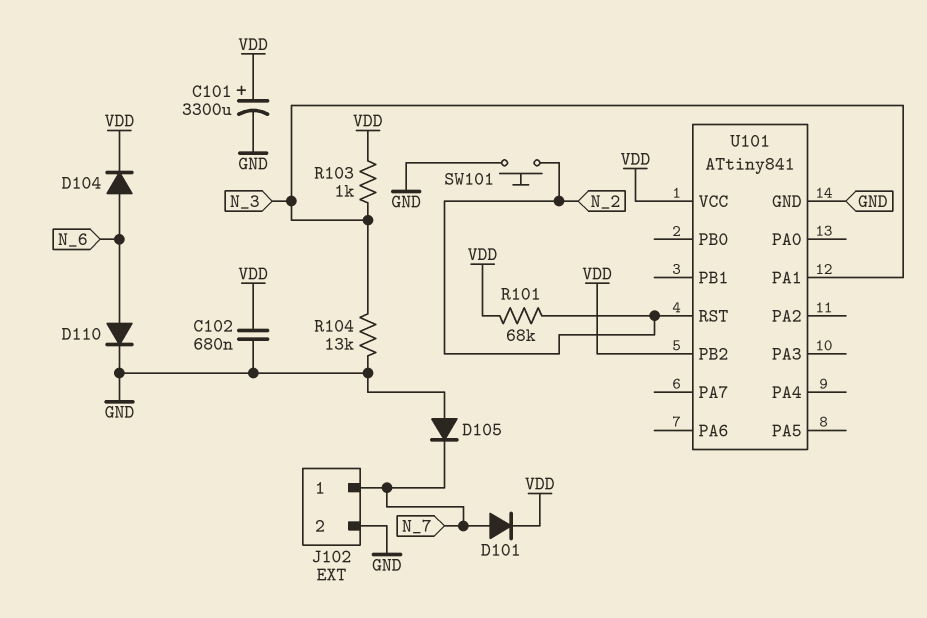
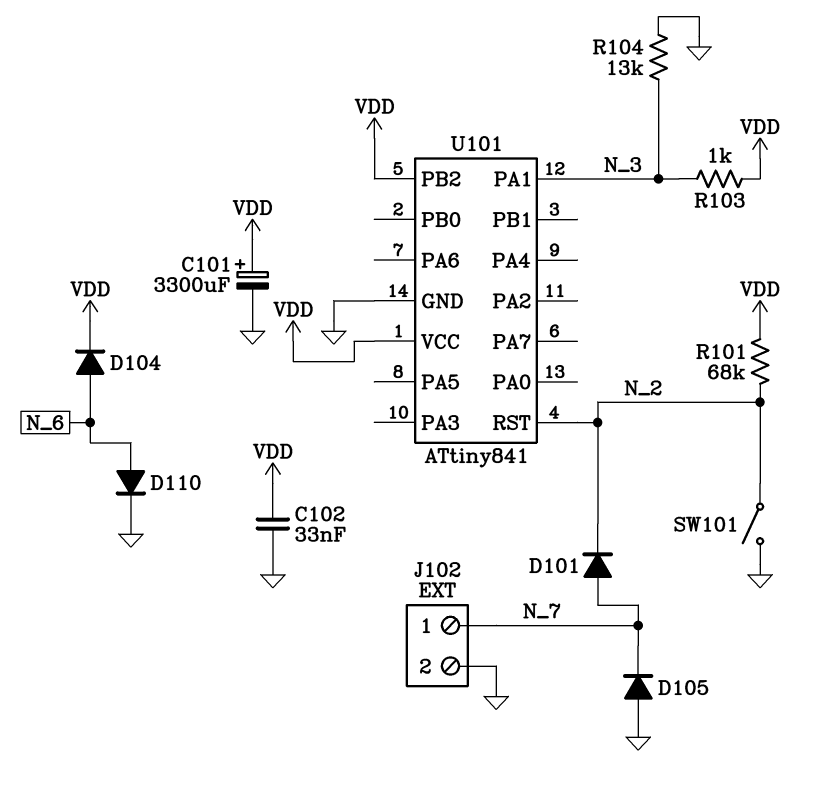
C102: 680nF (GND, VDD) -> 33nF (GND, VDD)
D101: diode (A N_7, K VDD) -> diode (A N_7, K N_2)
SW101: button (GND, N_2) -> switch (GND, N_2)

